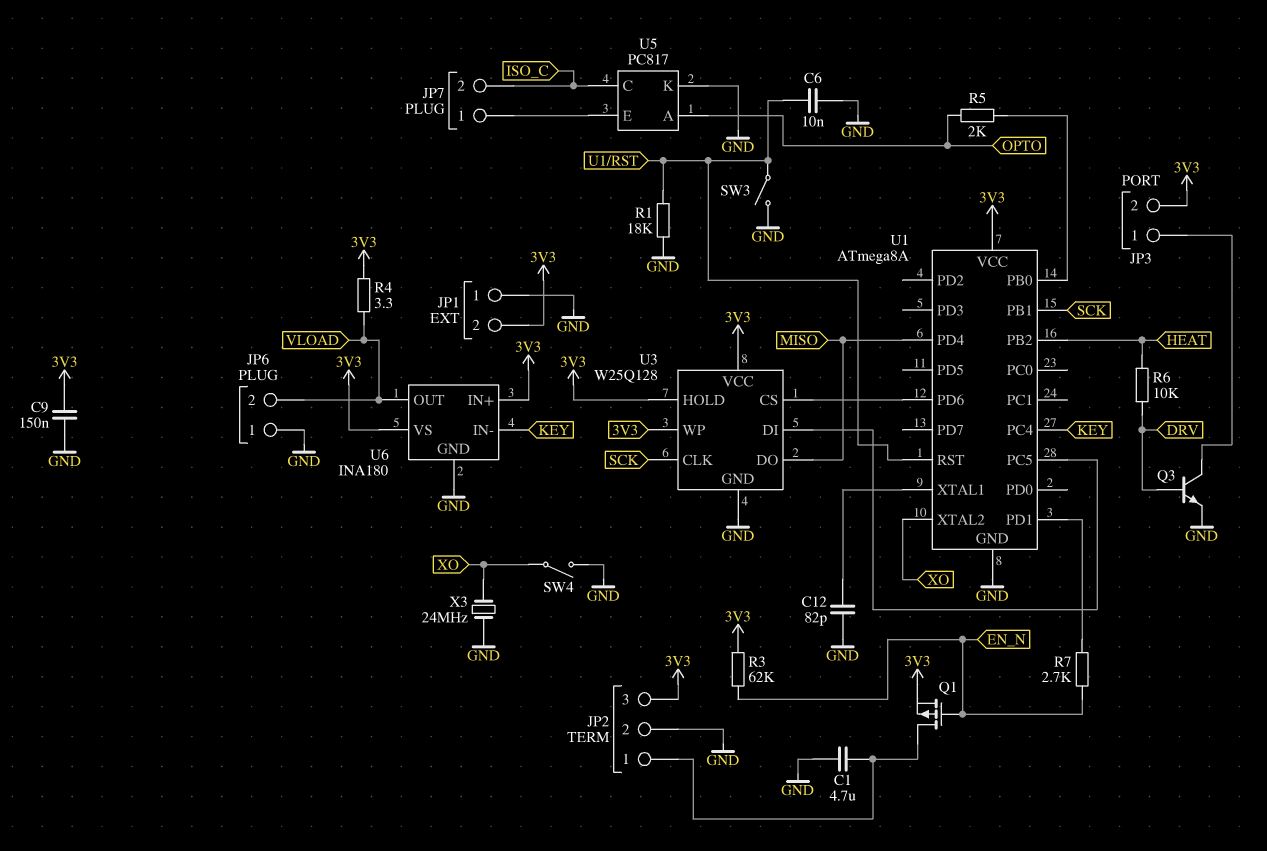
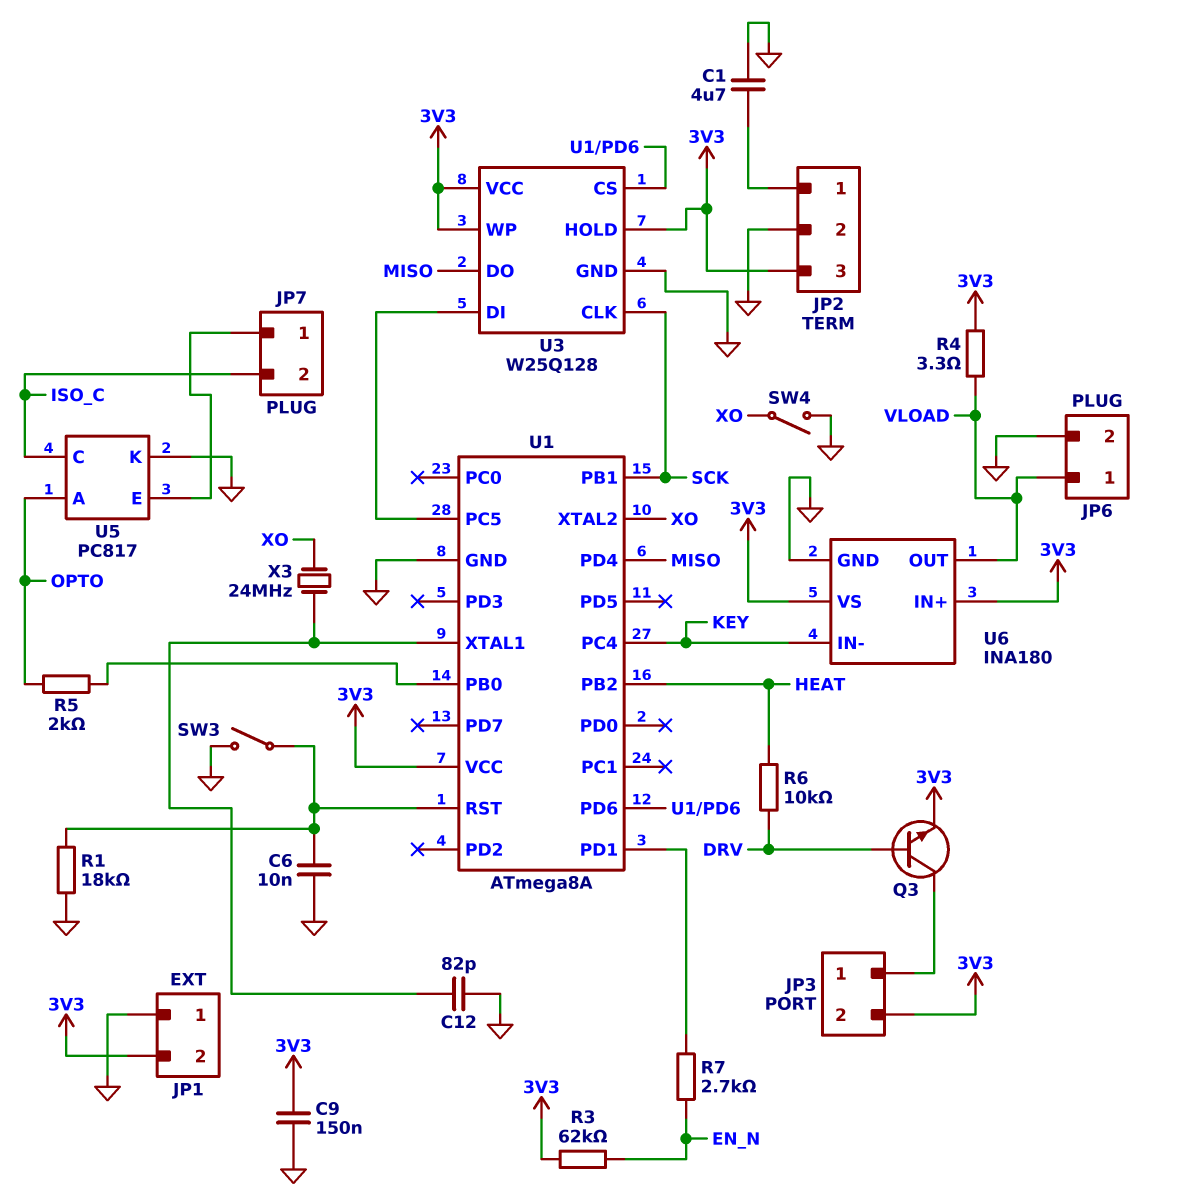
JP6 pin 1: GND -> VLOAD
JP6 pin 2: VLOAD -> GND
Q1: PMOS (G EN_N, D JP2/1, S 3V3) -> none
Q3: NPN (B DRV, C JP3/1, E GND) -> NPN (B DRV, C JP3/1, E 3V3)
X3: 24MHz (GND, XO) -> 24MHz (U1/XTAL1, XO)

